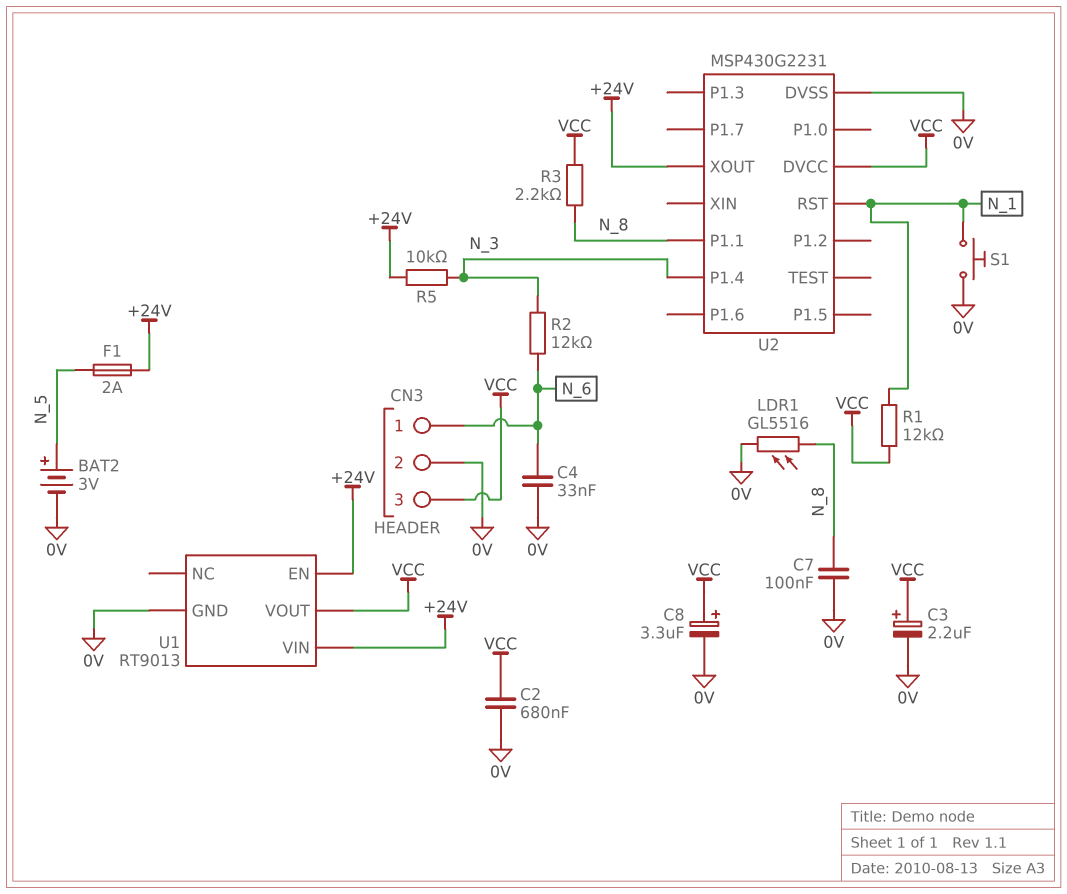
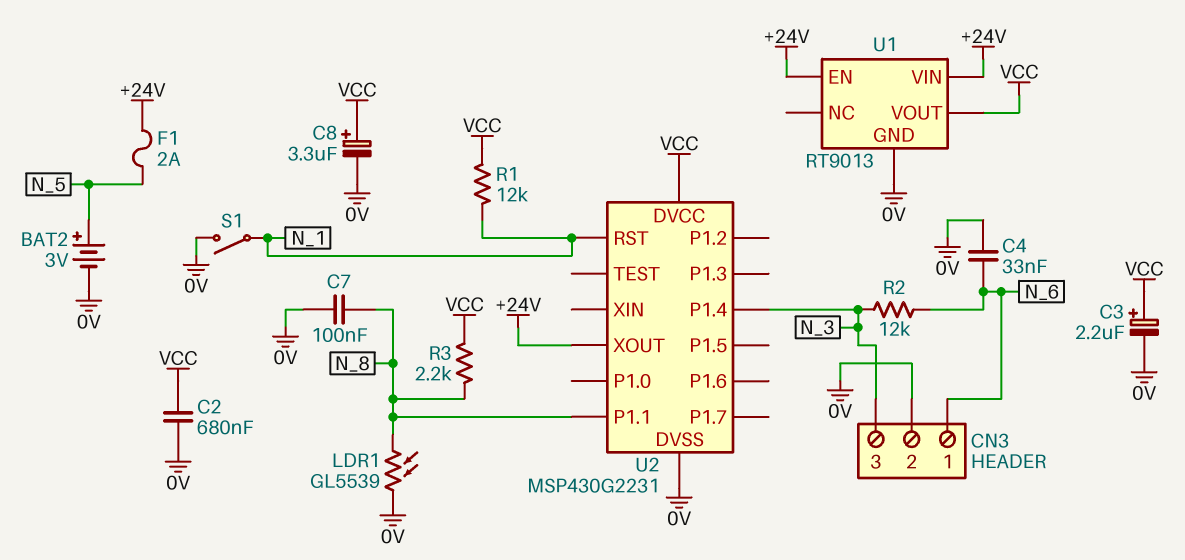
CN3 pin 3: VCC -> N_3
LDR1: GL5516 (0V, N_8) -> GL5539 (0V, N_8)
R5: 10k (+24V, N_3) -> none
S1: button (0V, N_1) -> switch (0V, N_1)

